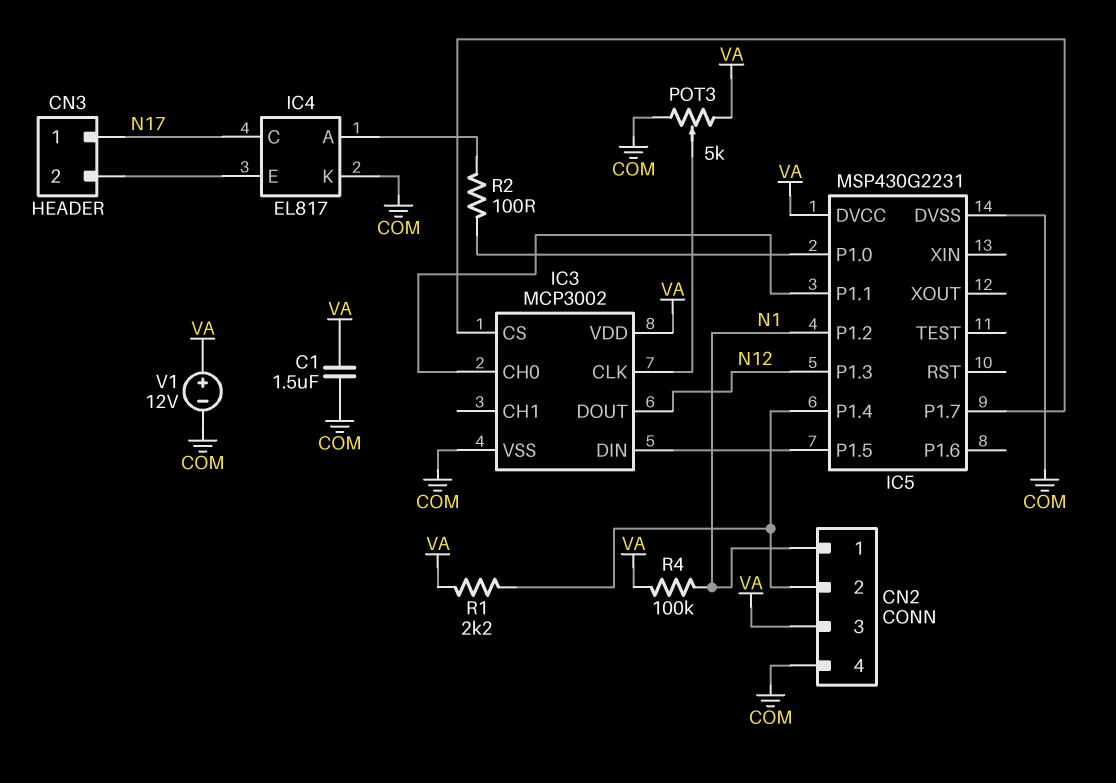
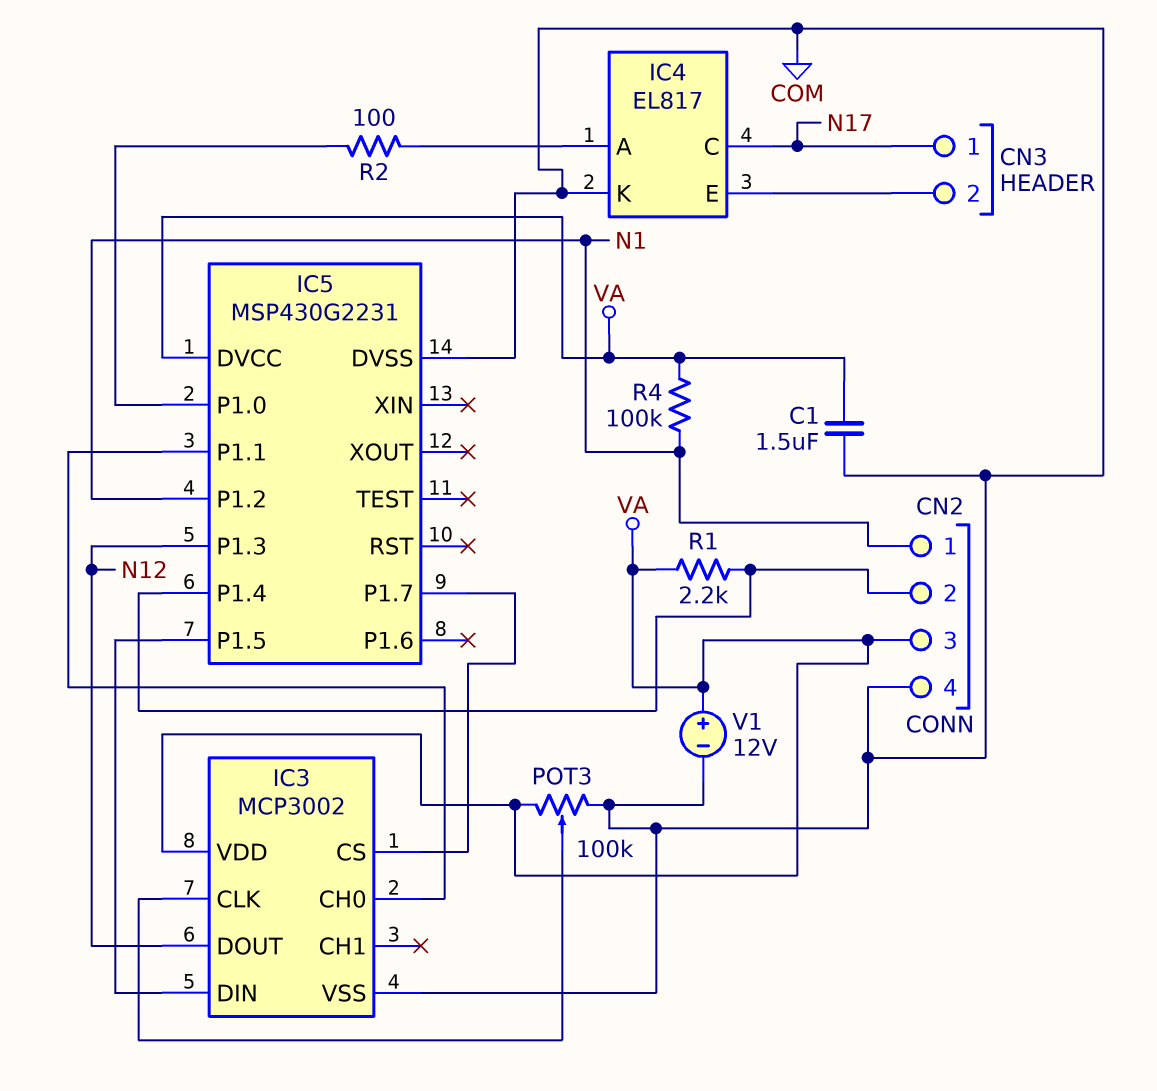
POT3: 5k (COM, VA, wiper IC3/CLK) -> 100k (COM, VA, wiper IC3/CLK)

